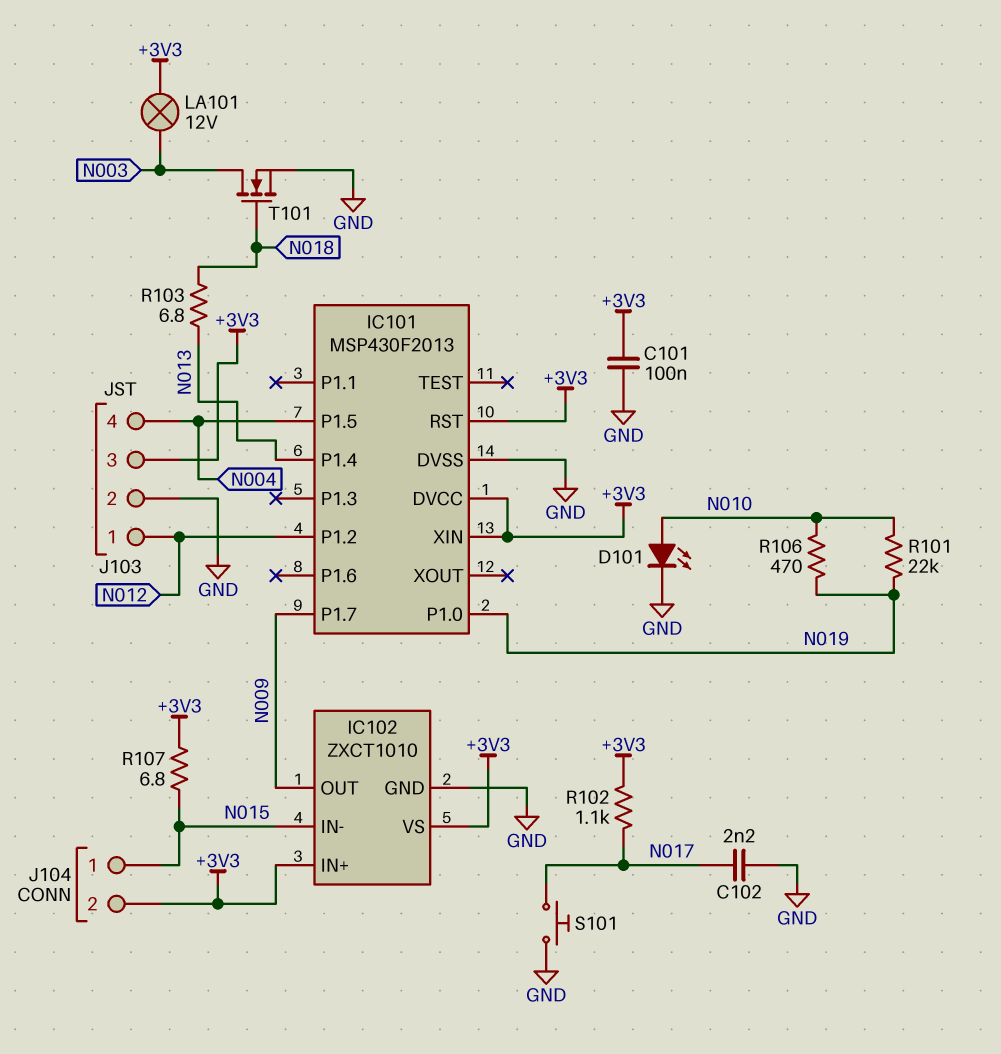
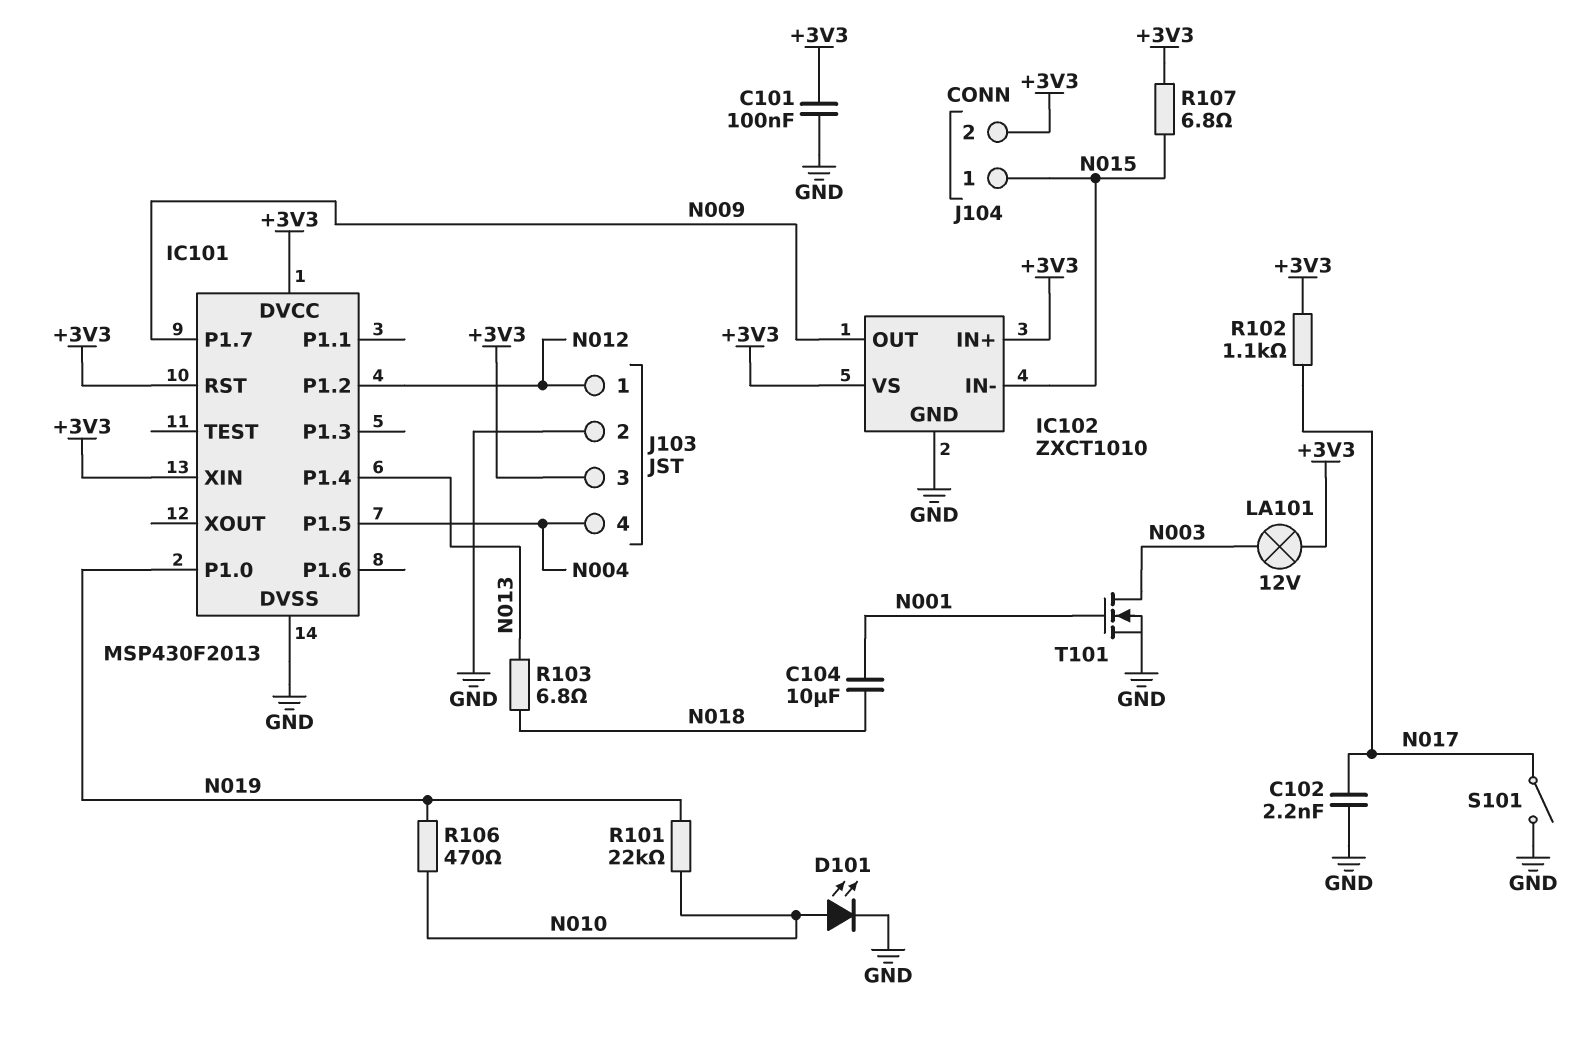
C104: none -> 10uF (N001, N018)
S101: button (GND, N017) -> switch (GND, N017)
T101: NMOS (G N018, D N003, S GND) -> NMOS (G N001, D N003, S GND)

